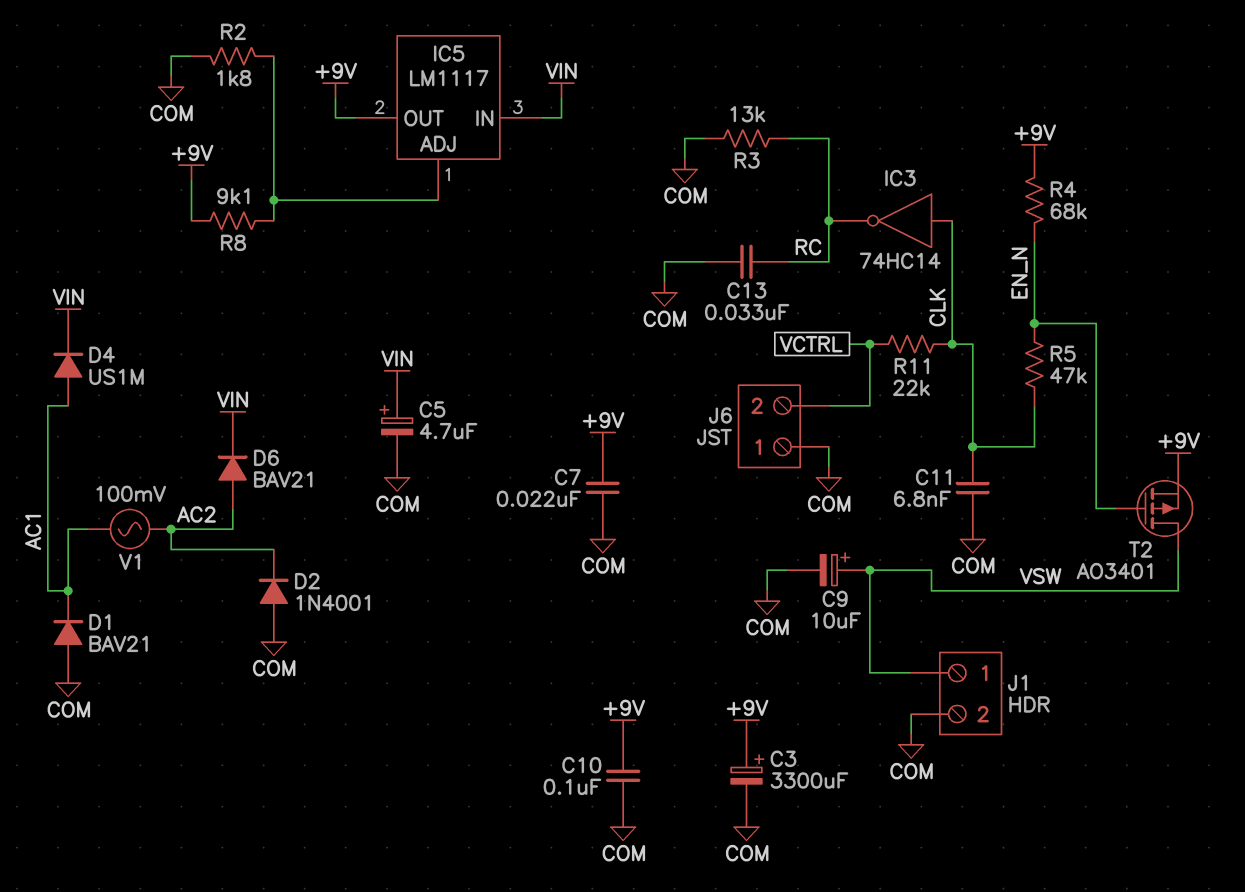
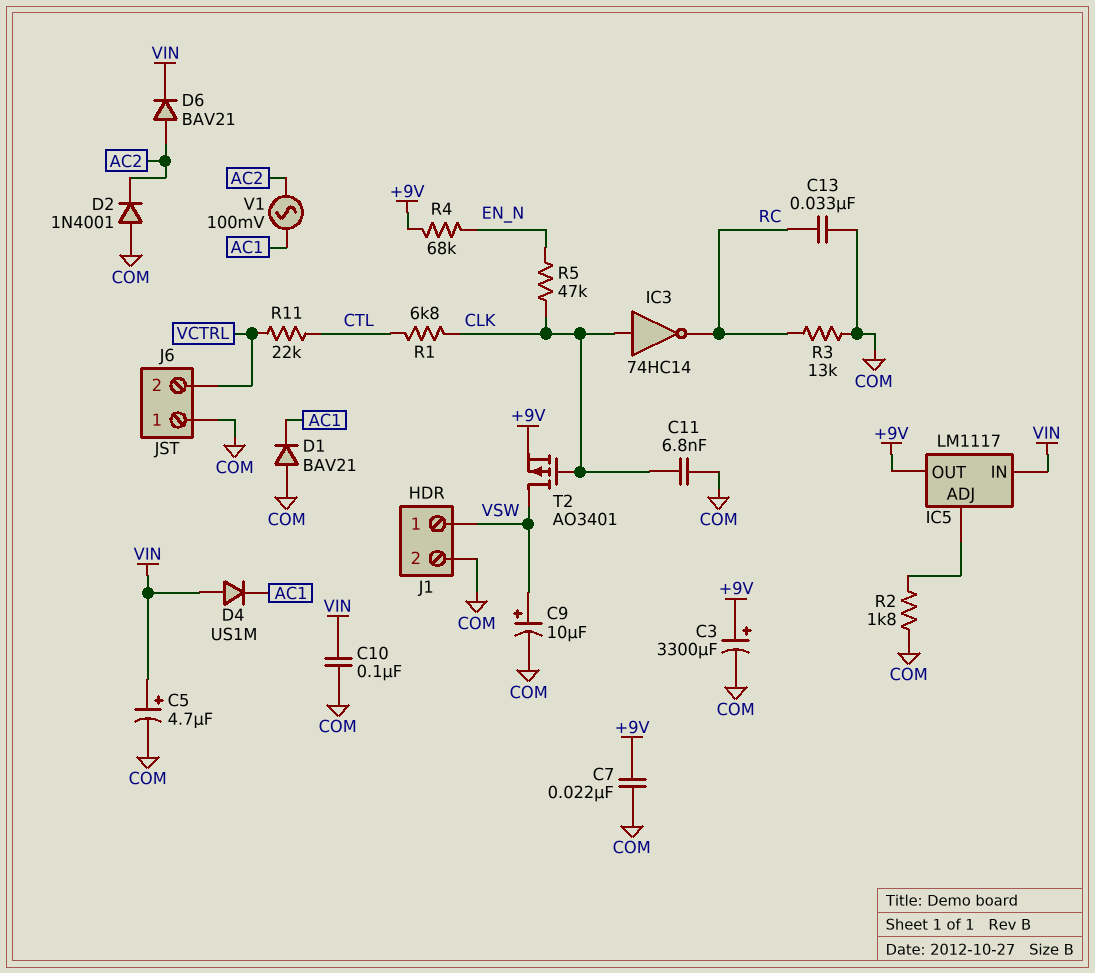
C10: 100nF (+9V, COM) -> 100nF (COM, VIN)
D4: diode US1M (A AC1, K VIN) -> diode US1M (A VIN, K AC1)
R1: none -> 6.8k (CLK, CTL)
R8: 9.1k (+9V, IC5/ADJ) -> none
R11: 22k (CLK, VCTRL) -> 22k (CTL, VCTRL)
T2: PMOS AO3401 (G EN_N, D VSW, S +9V) -> PMOS AO3401 (G CLK, D VSW, S +9V)

